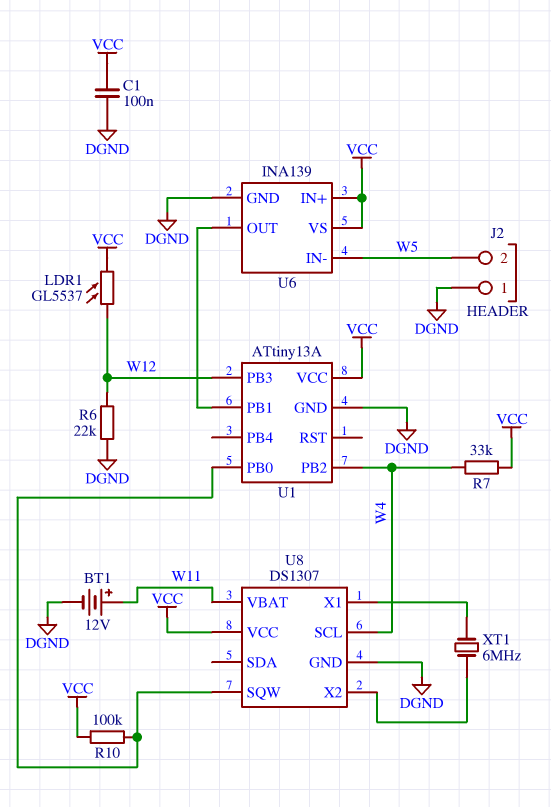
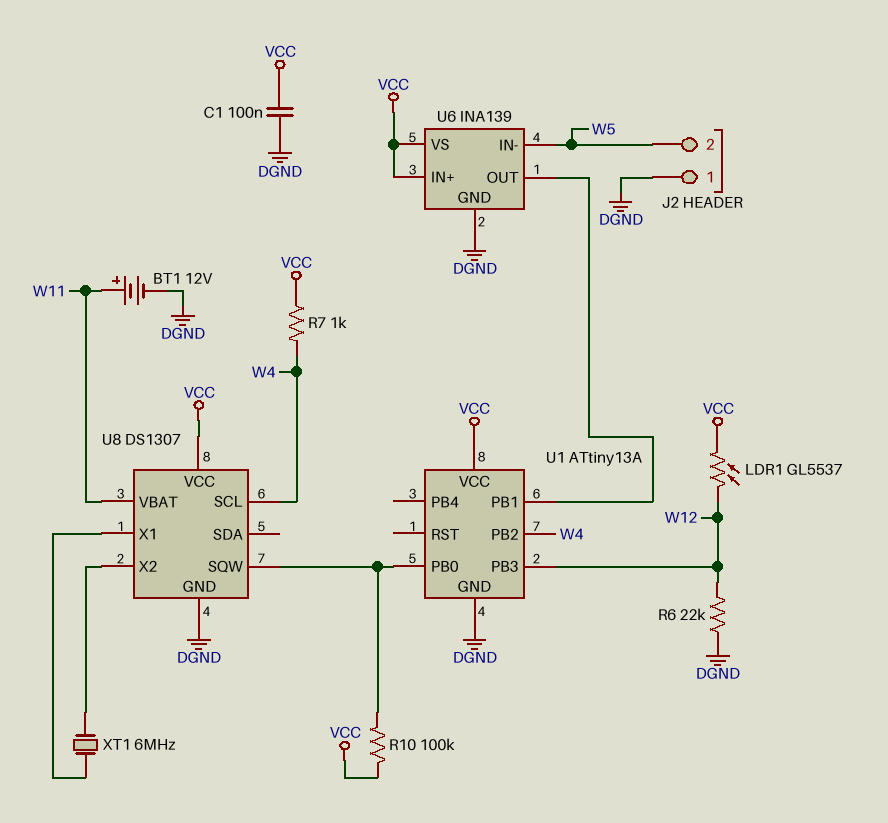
R7: 33k (VCC, W4) -> 1k (VCC, W4)

